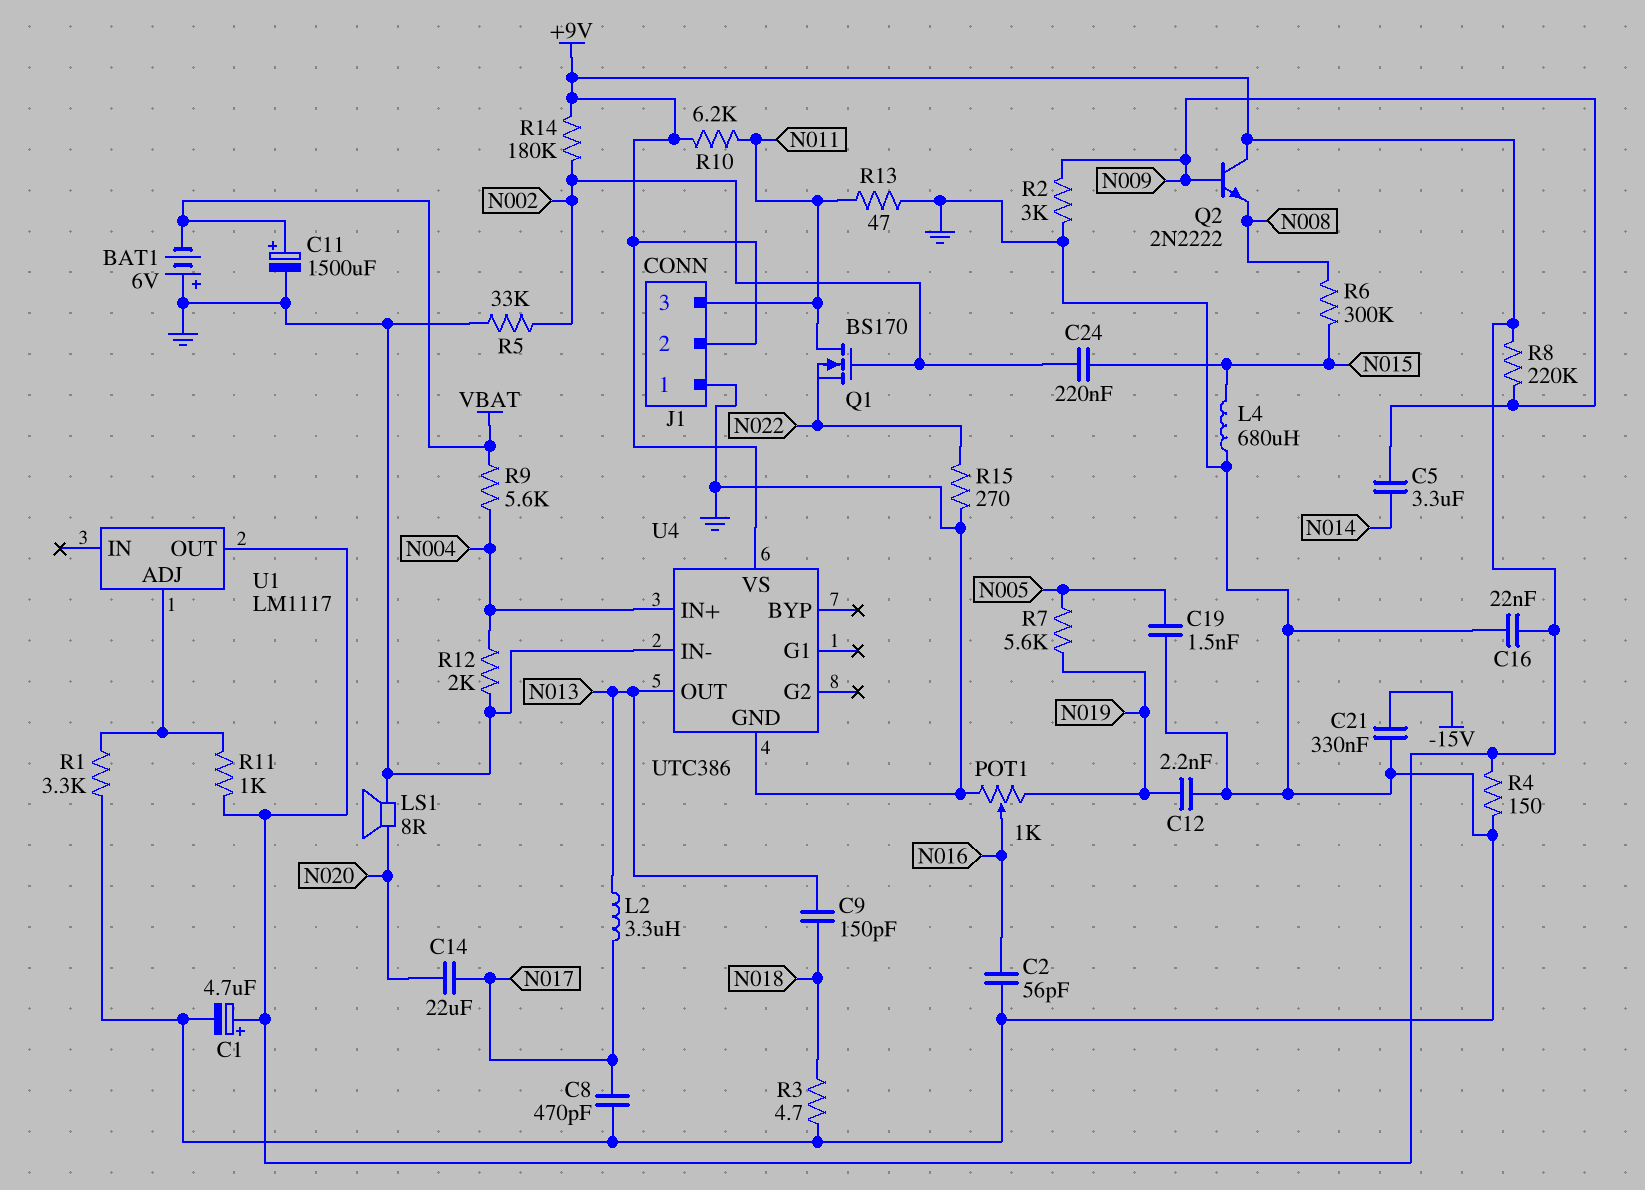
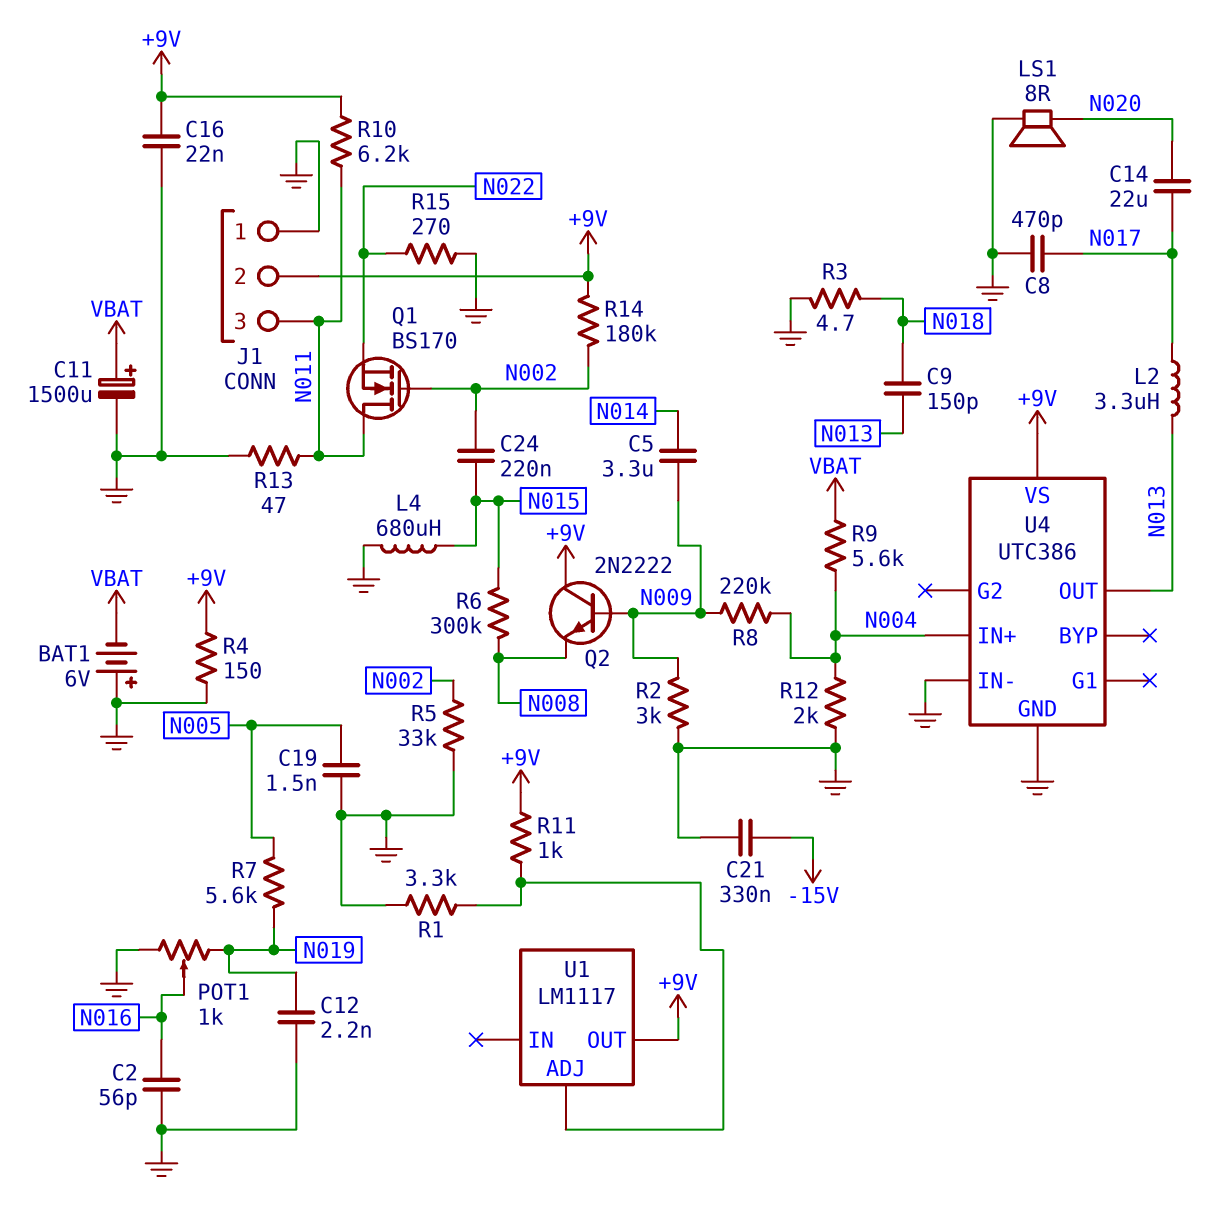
C1: 4.7uF (plus +9V, minus GND) -> none
R8: 220k (+9V, N009) -> 220k (N004, N009)

